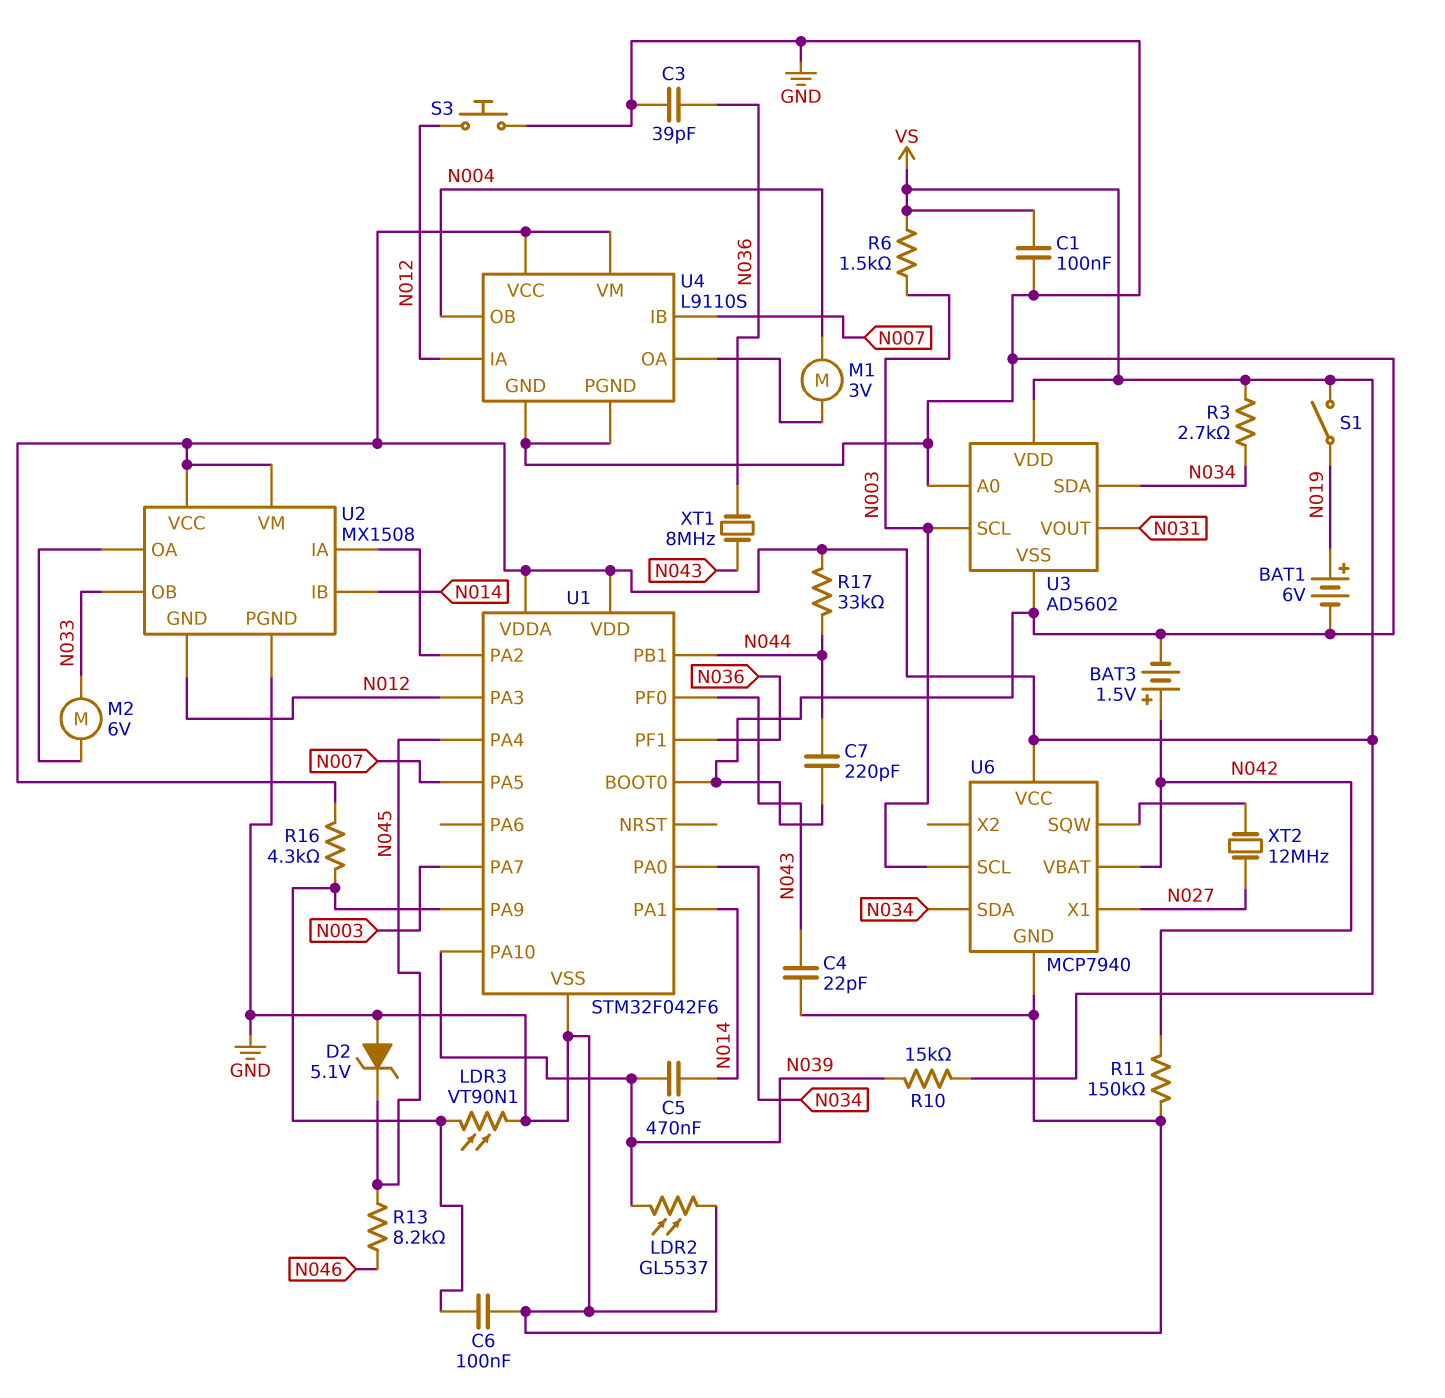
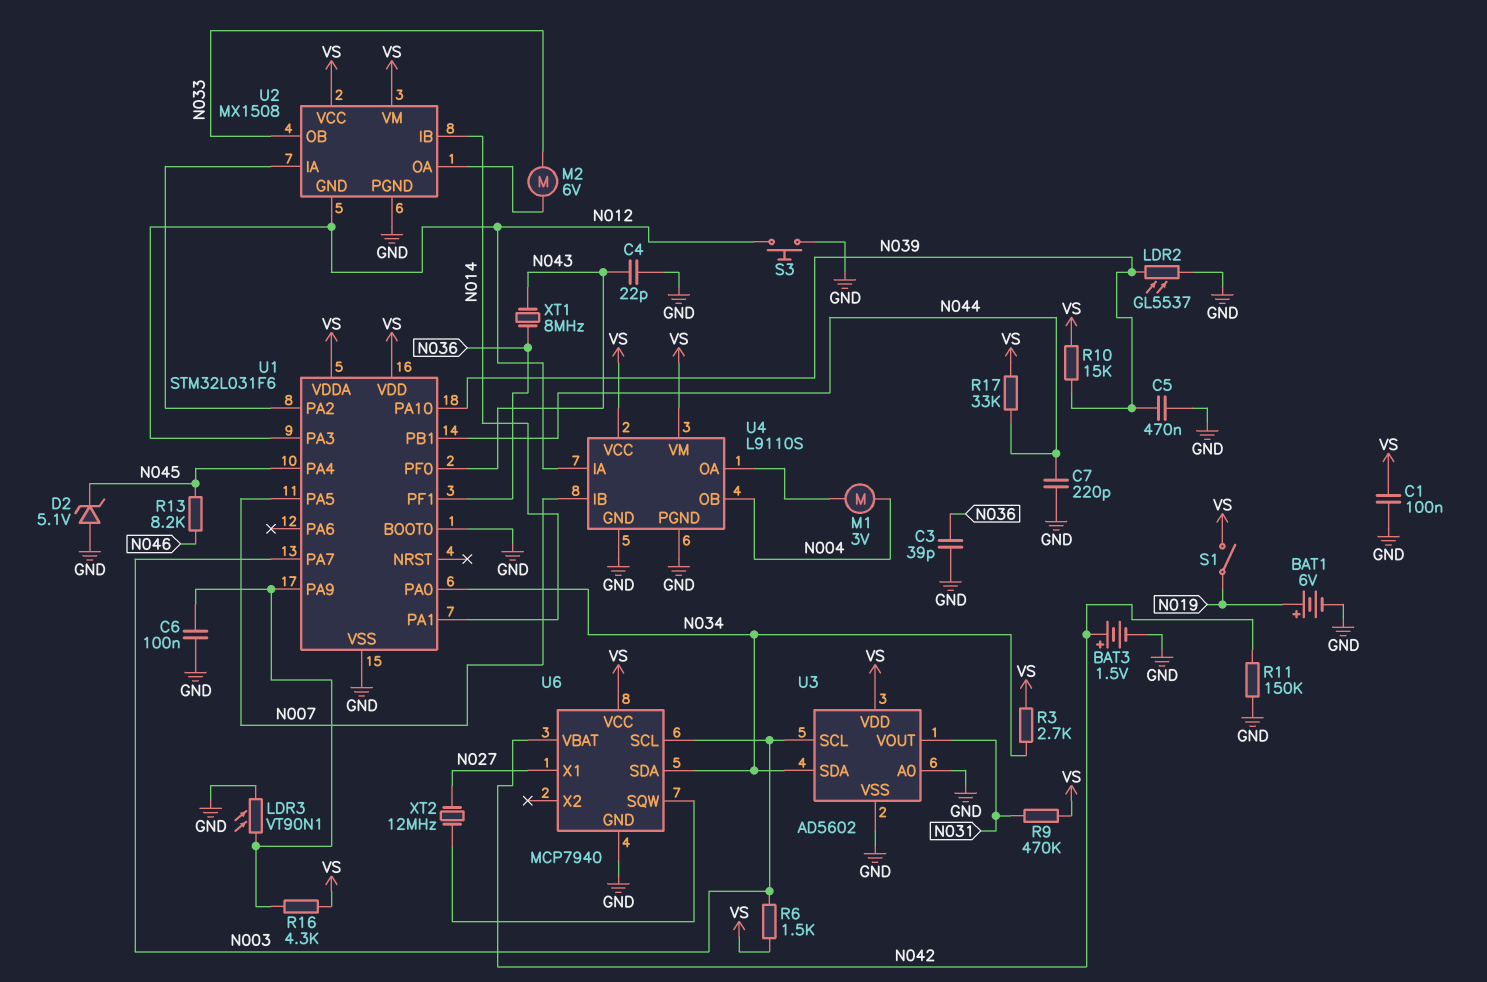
C5: 470nF (N014, N039) -> 470nF (GND, N039)
R9: none -> 470k (N031, VS)
U1: STM32F042F6 -> STM32L031F6

